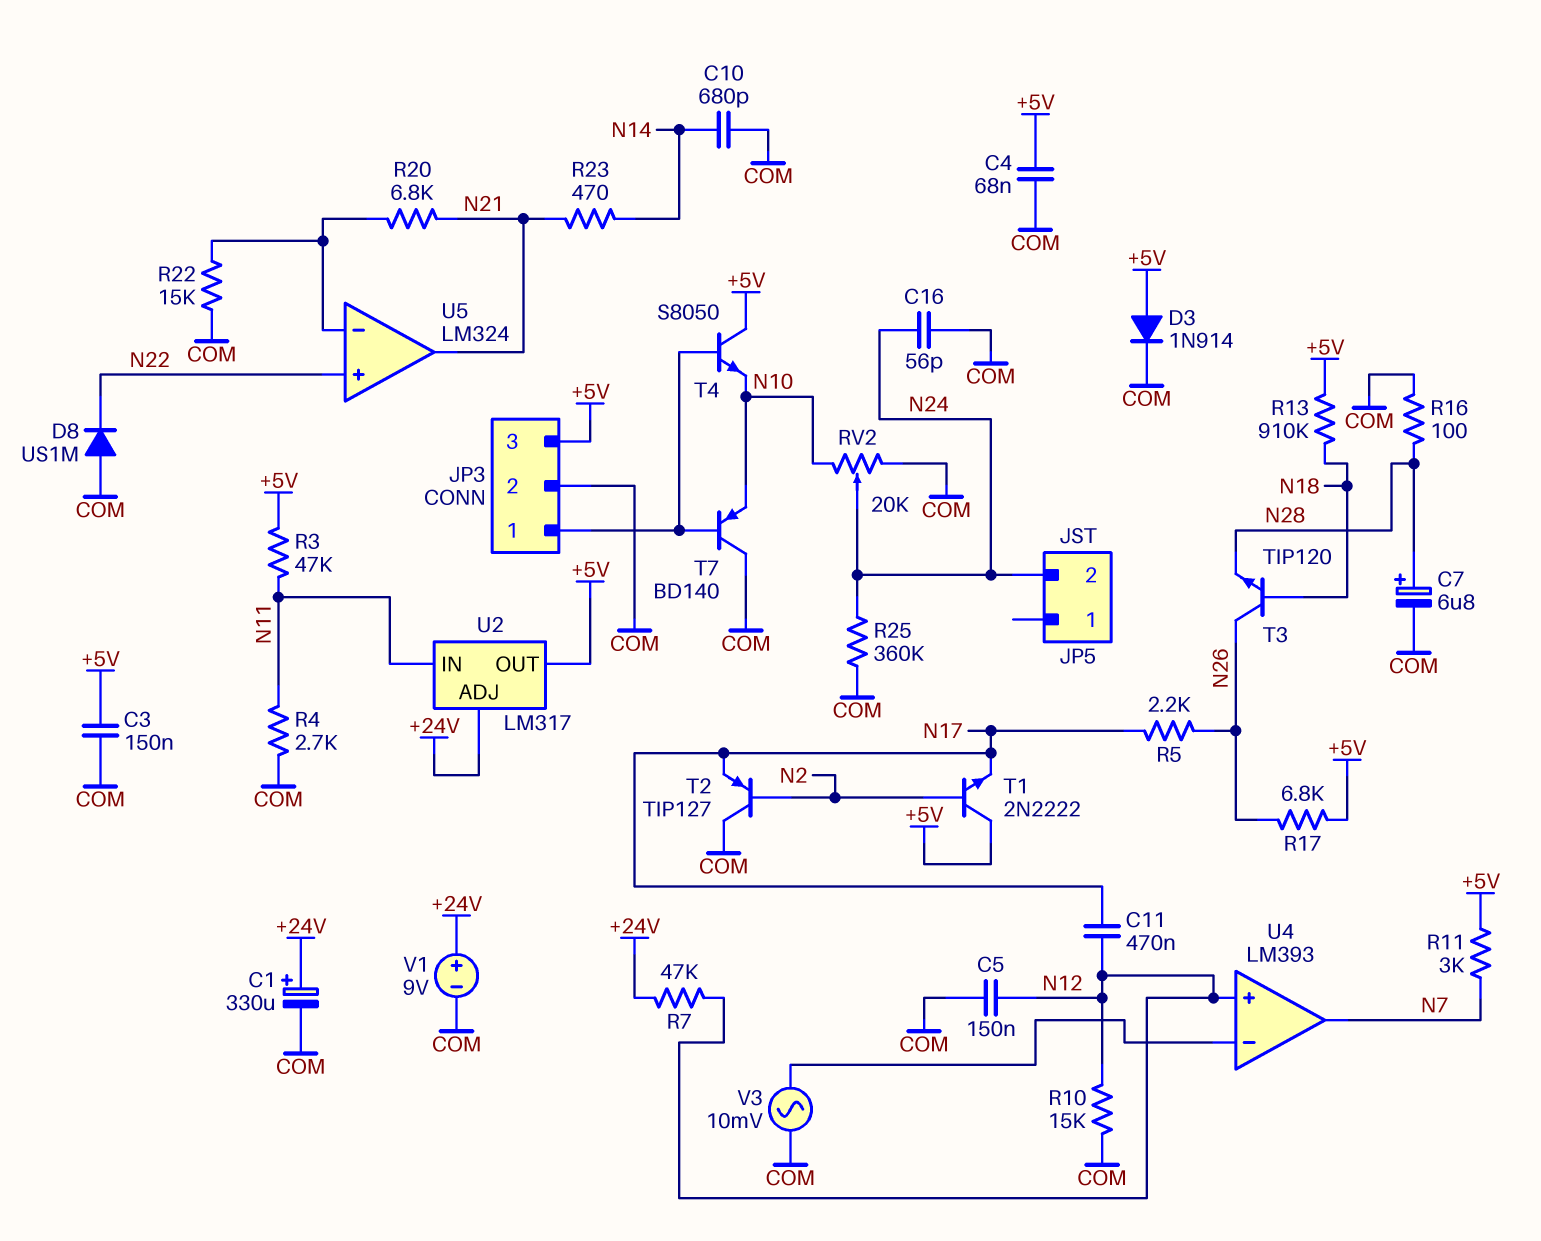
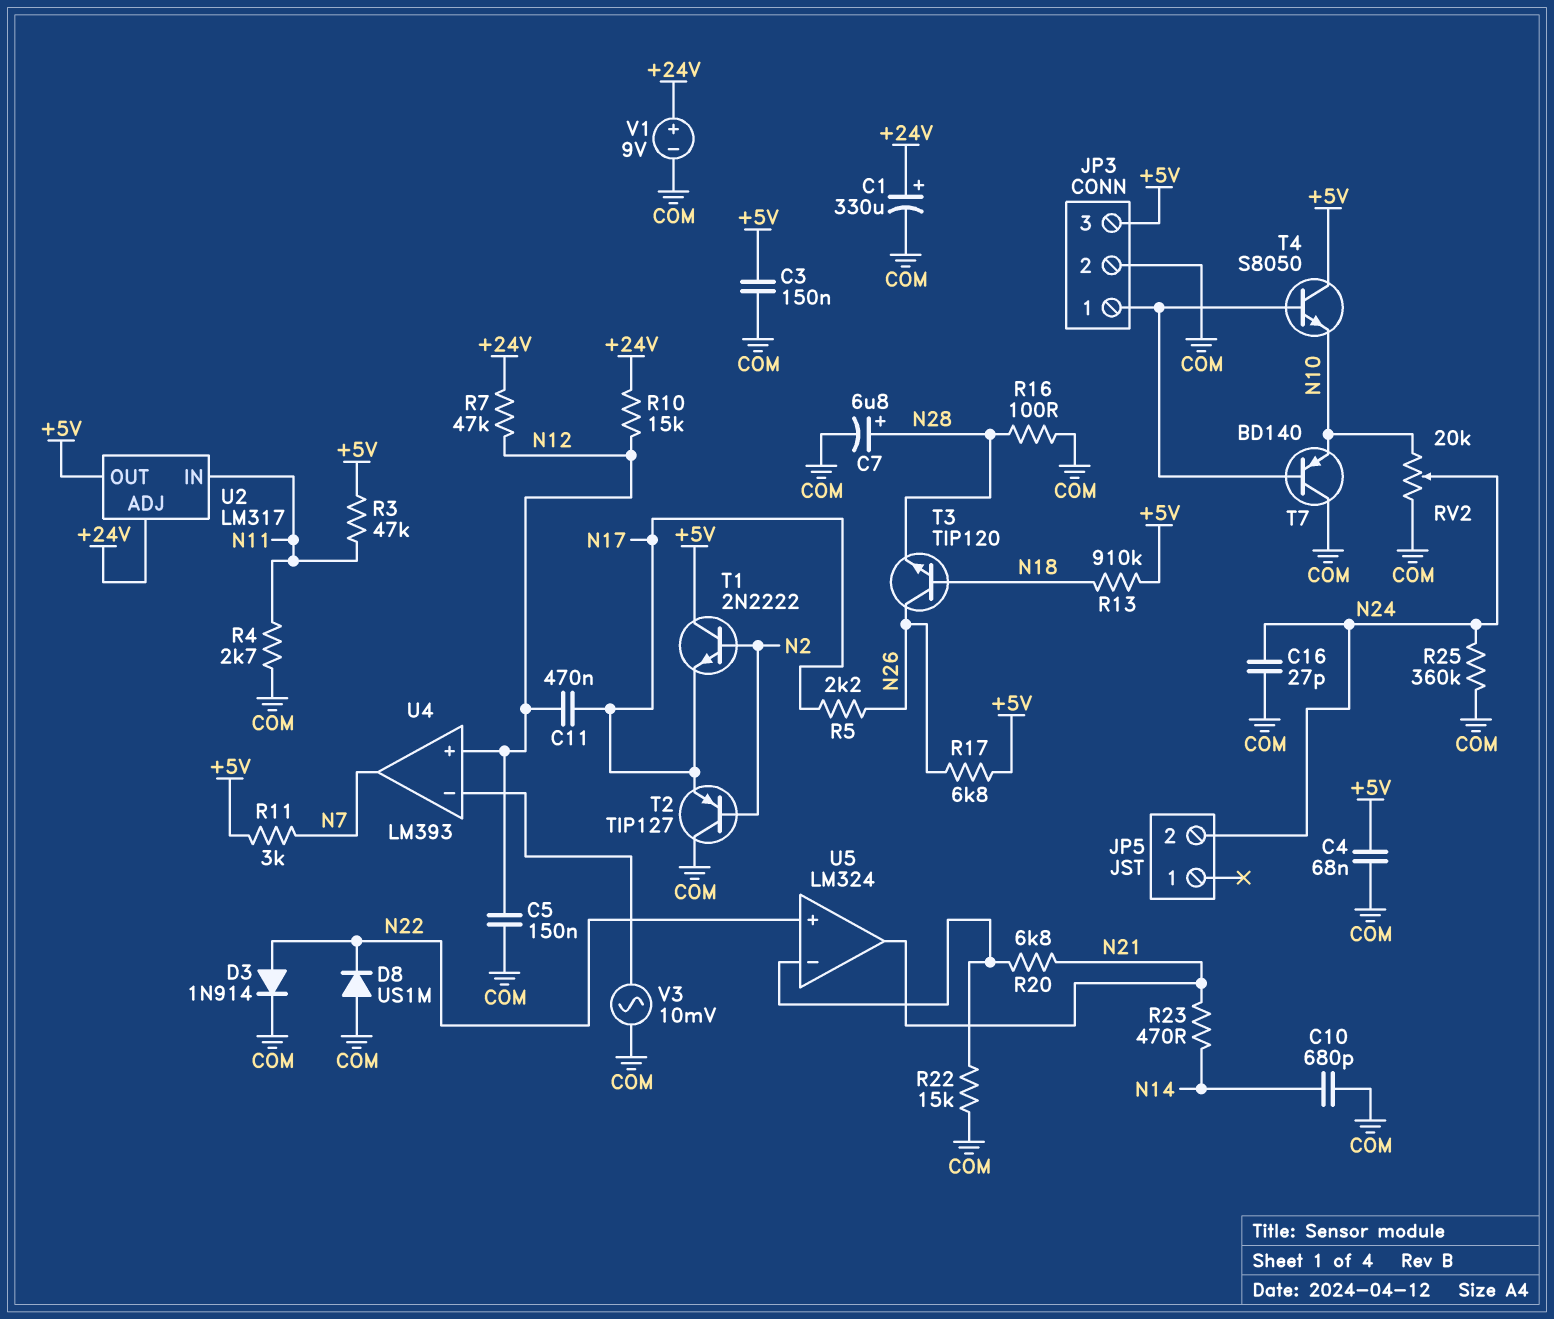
C16: 56pF (COM, N24) -> 27pF (COM, N24)
D3: diode 1N914 (A +5V, K COM) -> diode 1N914 (A N22, K COM)
R10: 15k (COM, N12) -> 15k (+24V, N12)

